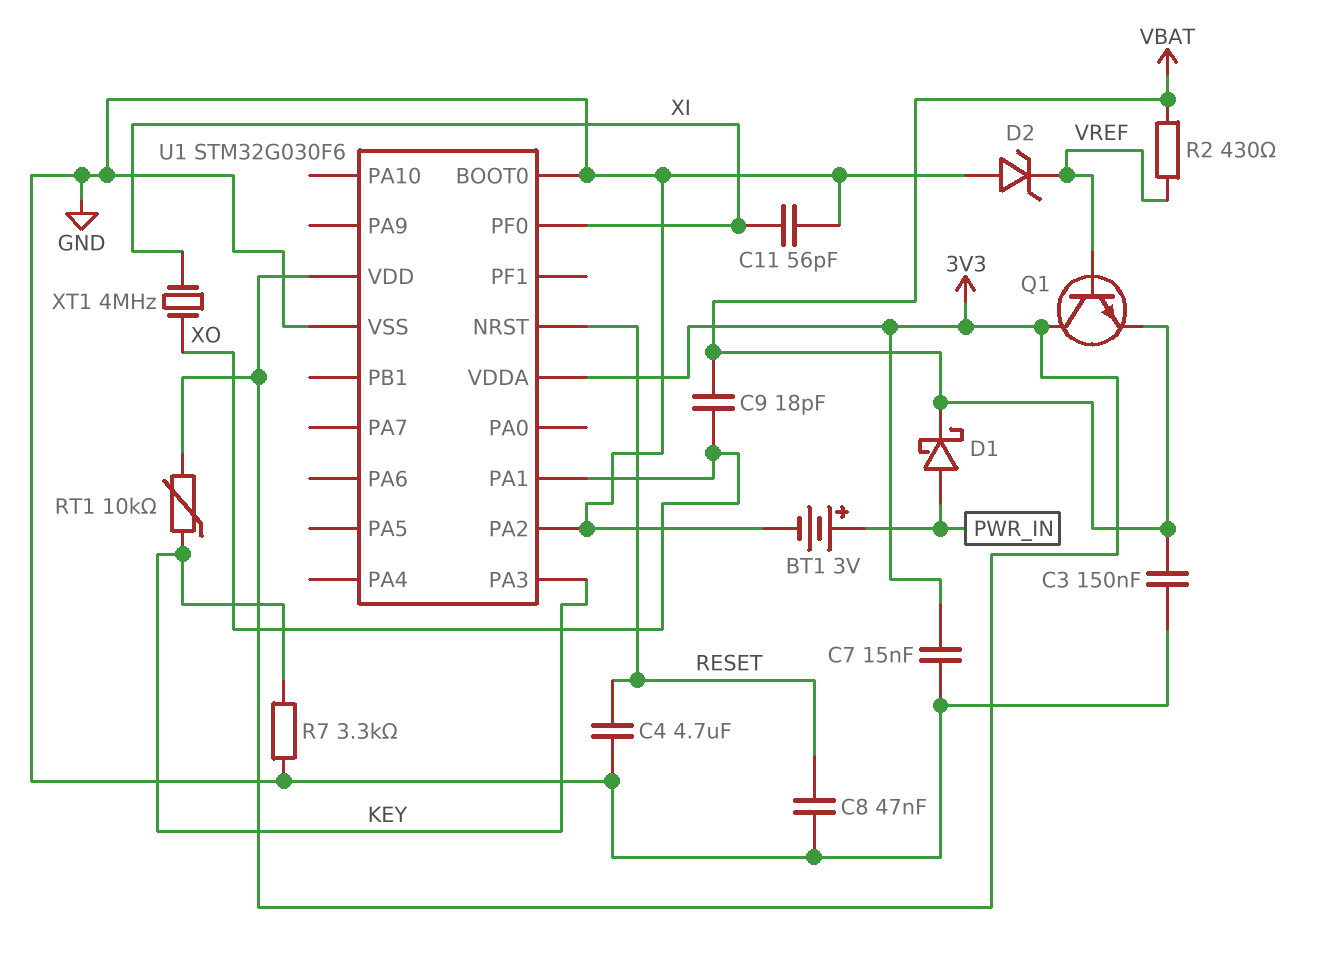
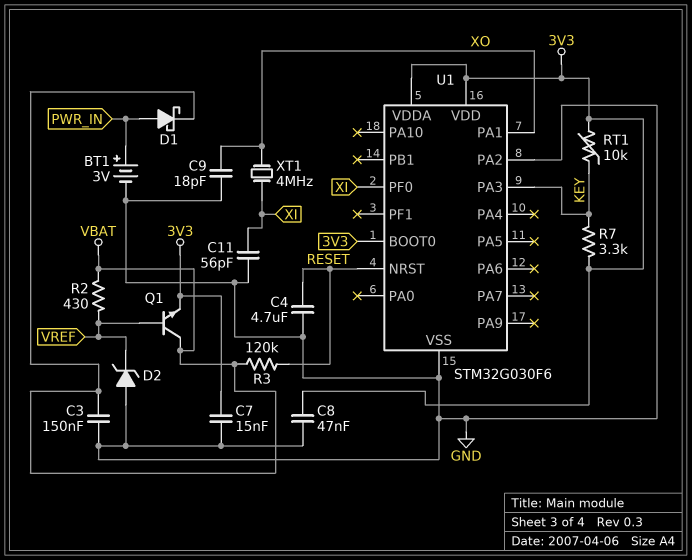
C8: 47nF (GND, RESET) -> 47nF (3V3, GND)
C9: 18pF (VBAT, XO) -> 18pF (GND, XO)
Q1: NPN (B VREF, C 3V3, E VBAT) -> NPN (B VREF, C VBAT, E 3V3)
R3: none -> 120k (RESET, VBAT)
R7: 3.3k (GND, KEY) -> 3.3k (3V3, KEY)
U1 pin BOOT0: GND -> 3V3

